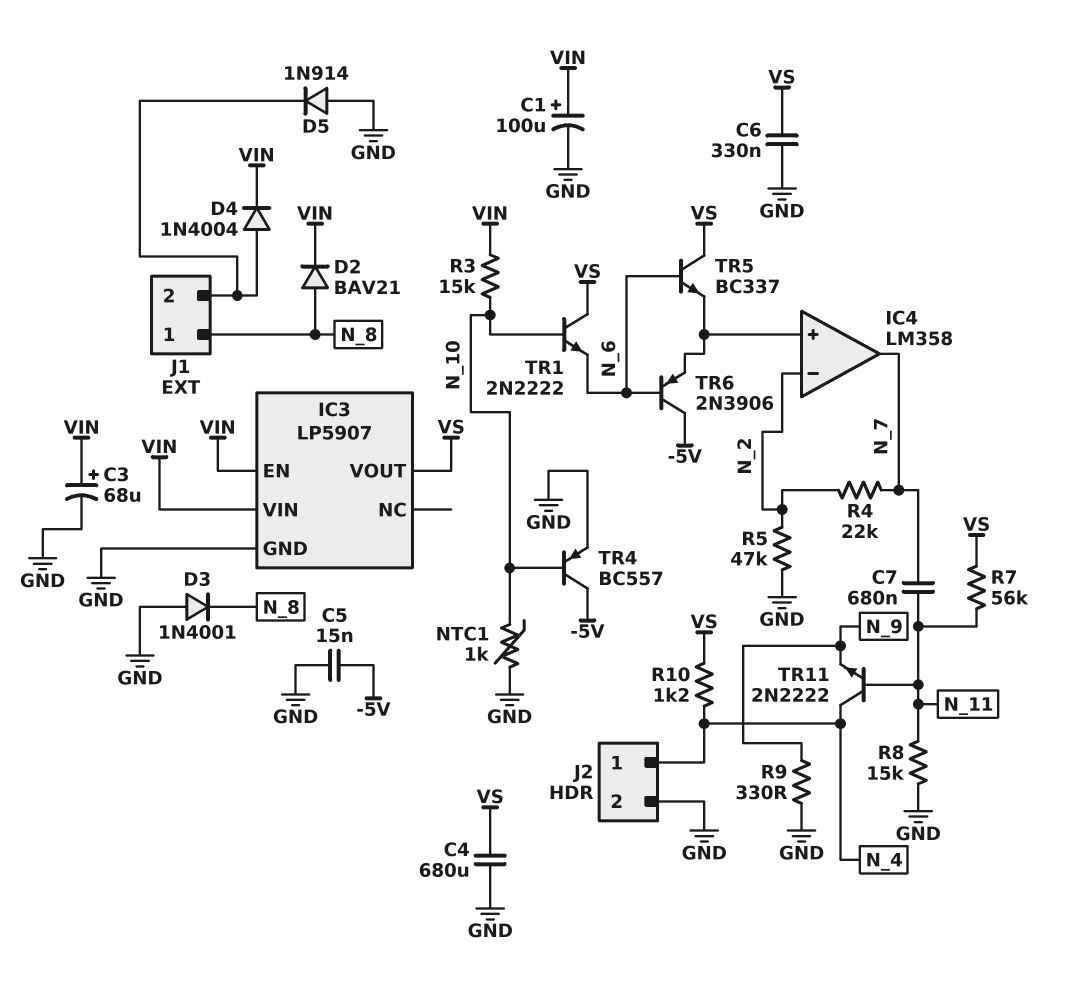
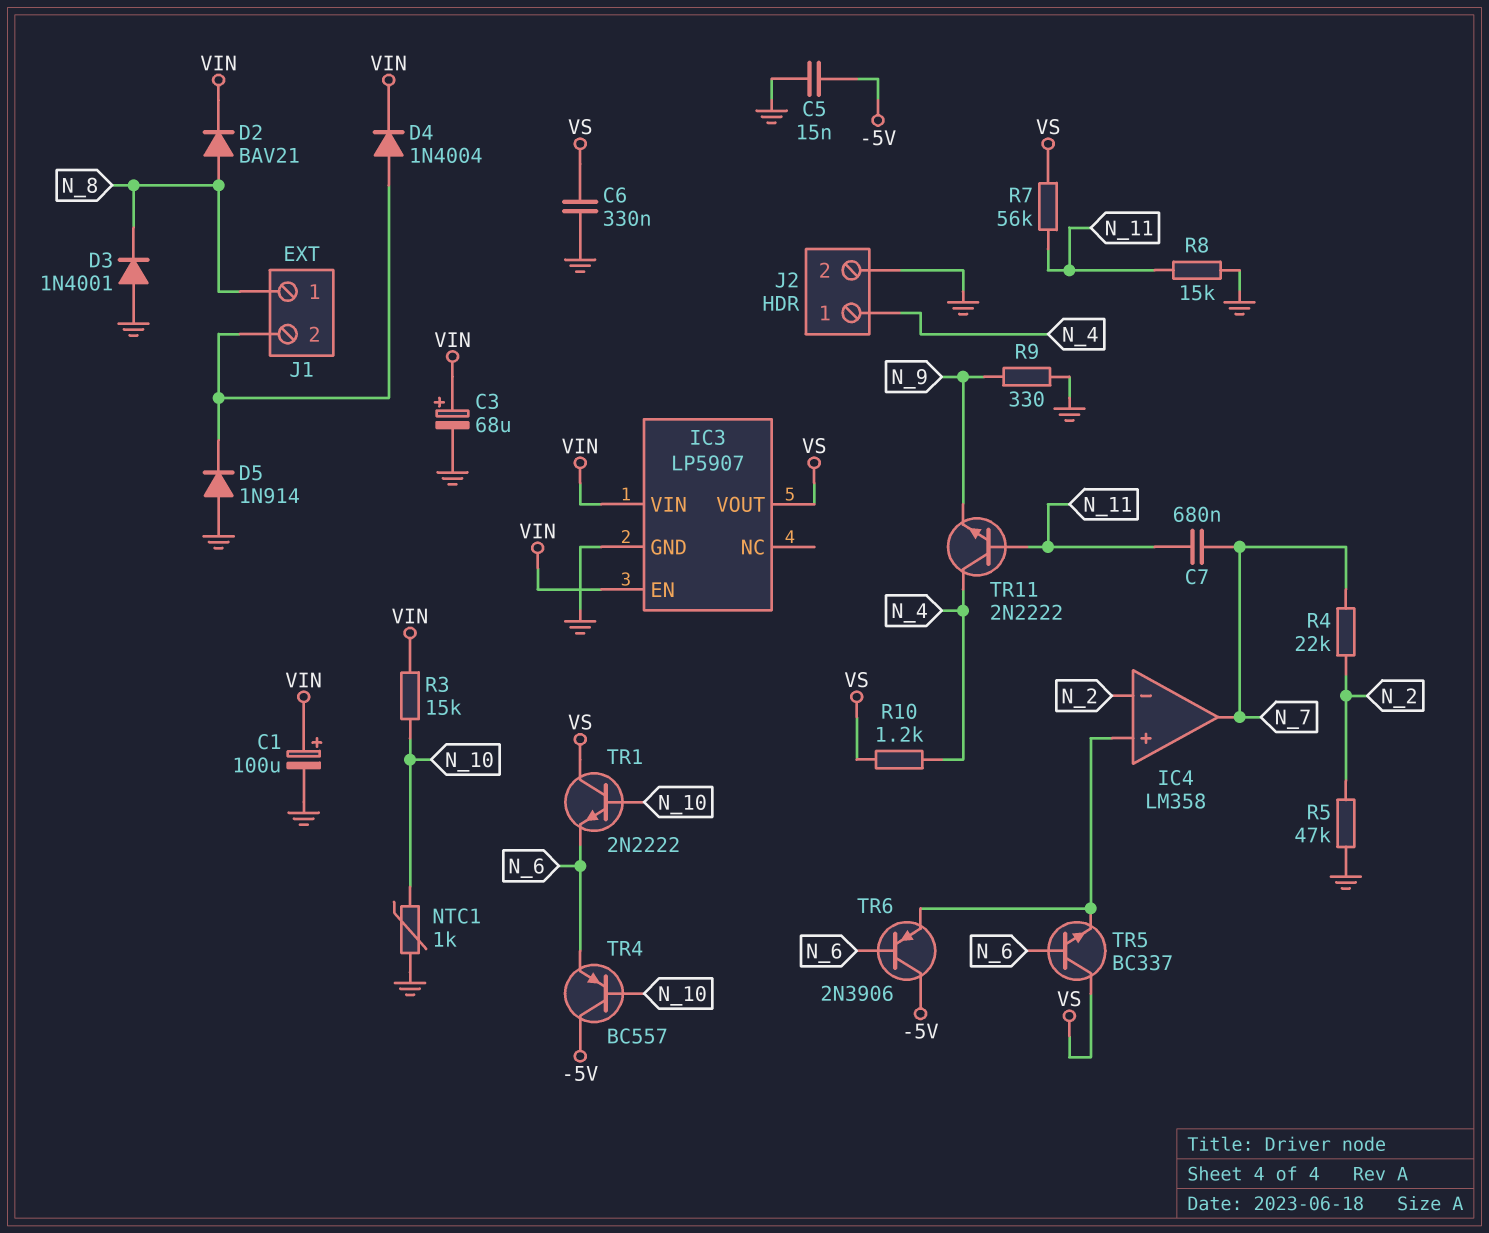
C4: 680uF (GND, VS) -> none
TR4: PNP BC557 (B N_10, C -5V, E GND) -> PNP BC557 (B N_10, C -5V, E N_6)

